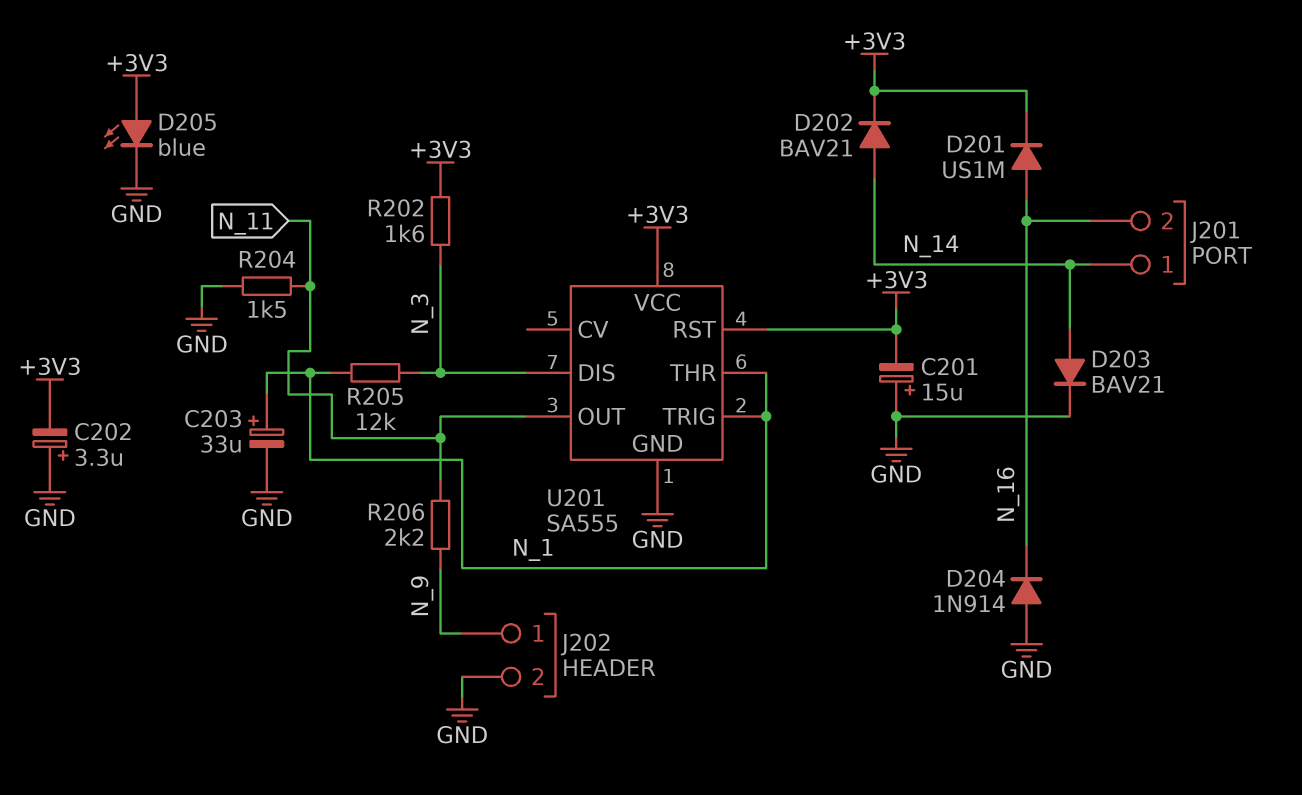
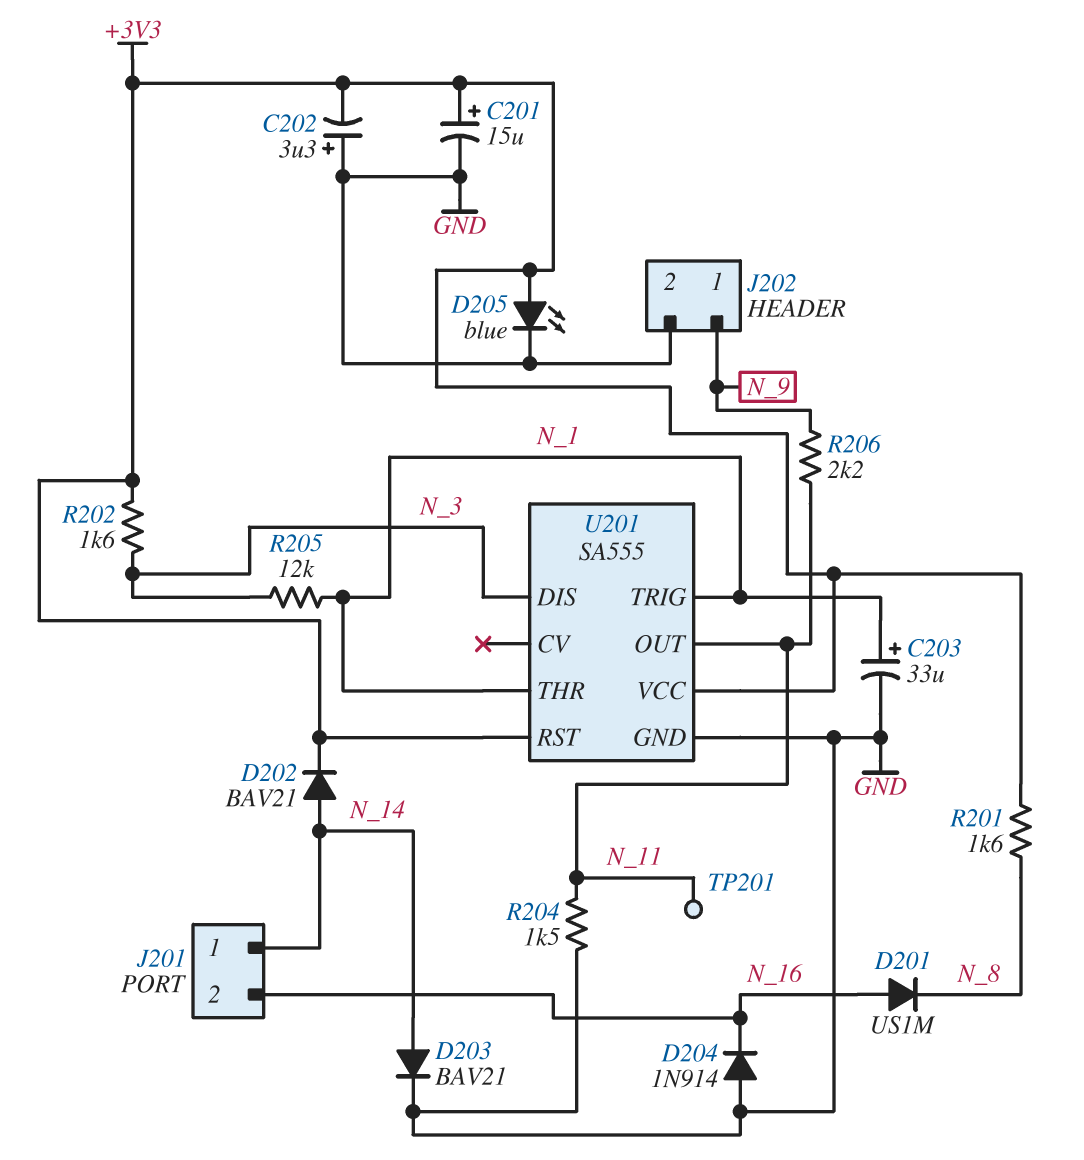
C201: 15uF (plus GND, minus +3V3) -> 15uF (plus +3V3, minus GND)
D201: diode US1M (A N_16, K +3V3) -> diode US1M (A N_16, K N_8)
R201: none -> 1.6k (+3V3, N_8)
TP201: none -> test point (N_11)

